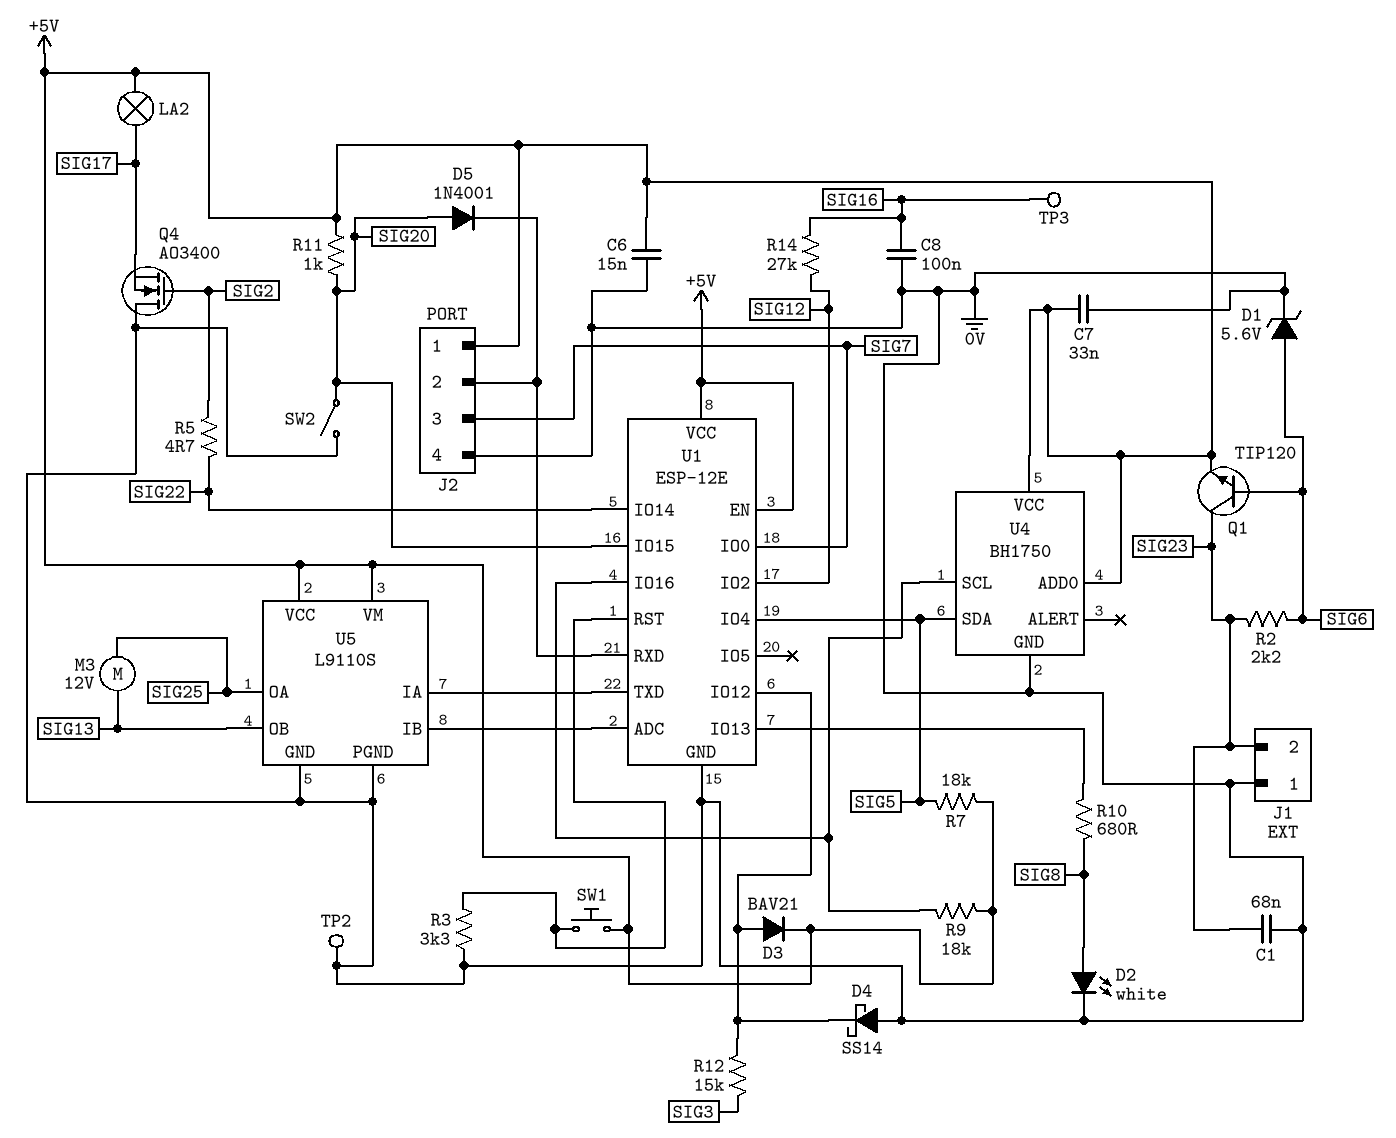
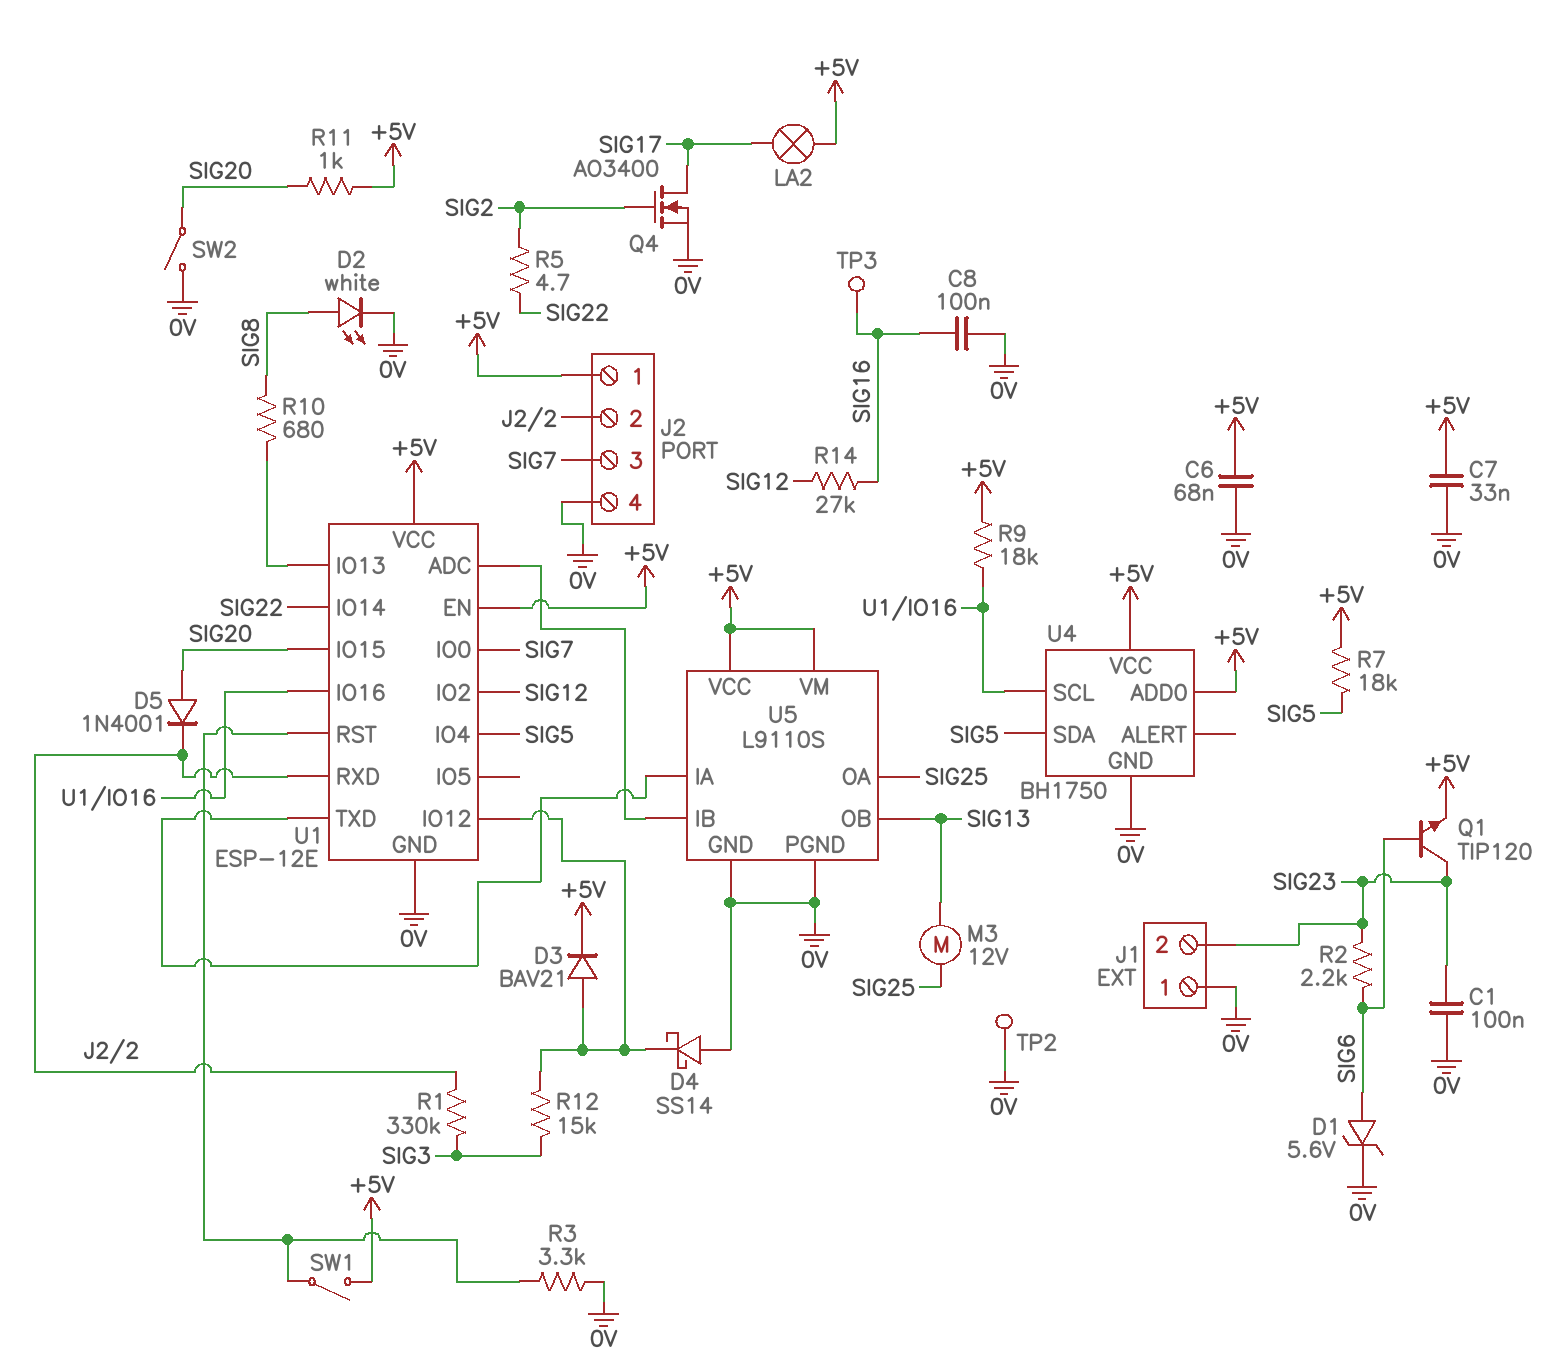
C1: 68nF (0V, SIG23) -> 100nF (0V, SIG23)
C6: 15nF (+5V, 0V) -> 68nF (+5V, 0V)
Q4: NMOS AO3400 (G SIG2, D 0V, S SIG17) -> NMOS AO3400 (G SIG2, D SIG17, S 0V)
R1: none -> 330k (J2/2, SIG3)
SW1: button (+5V, U1/RST) -> switch (+5V, U1/RST)

